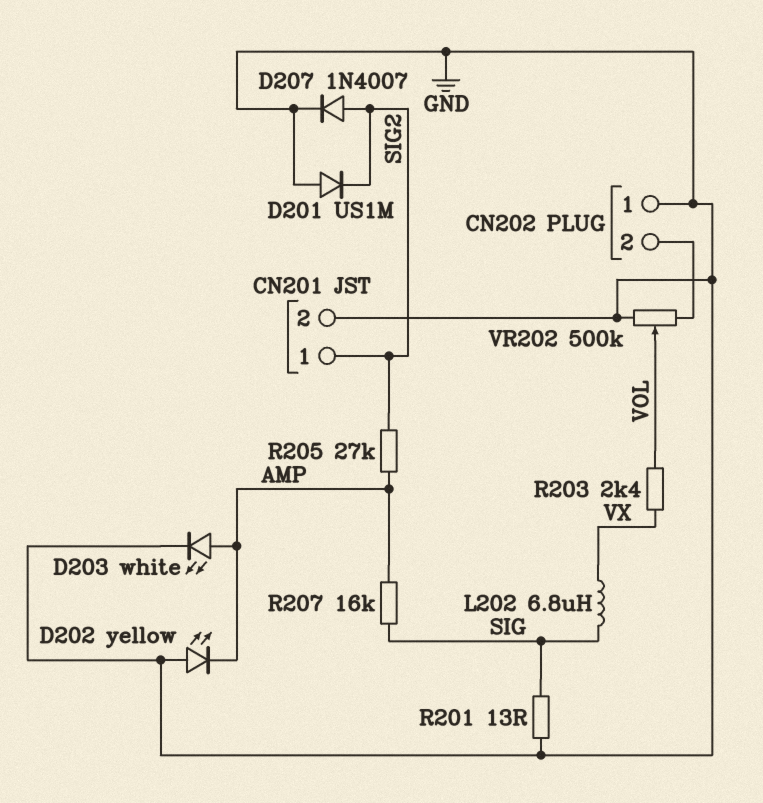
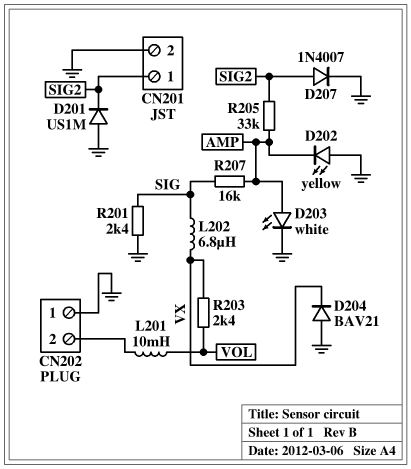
D204: none -> diode BAV21 (A GND, K VX)
L201: none -> 10mH (CN202/2, VOL)
R201: 13 (GND, SIG) -> 2.4k (GND, SIG)
R205: 27k (AMP, SIG2) -> 33k (AMP, SIG2)
VR202: 500k (CN202/2, GND, wiper VOL) -> none

